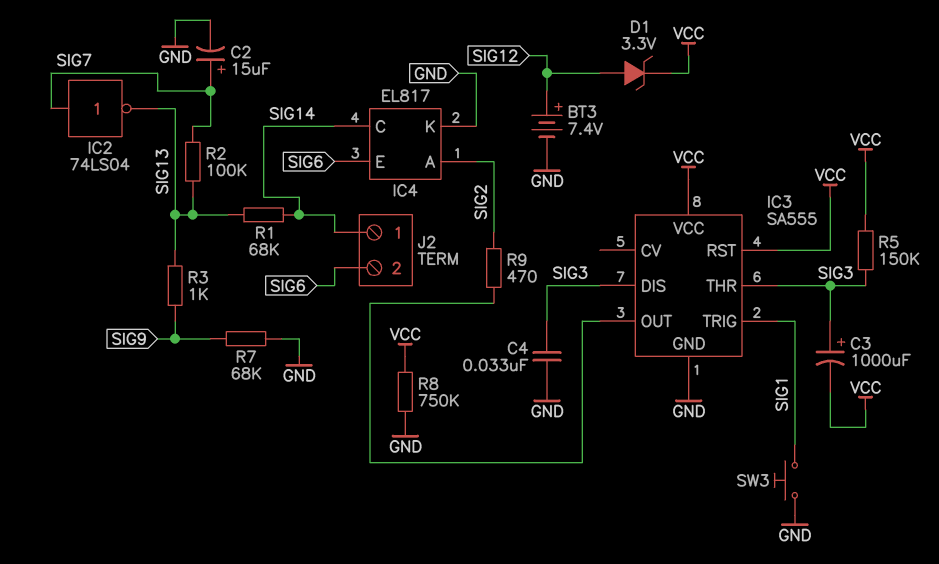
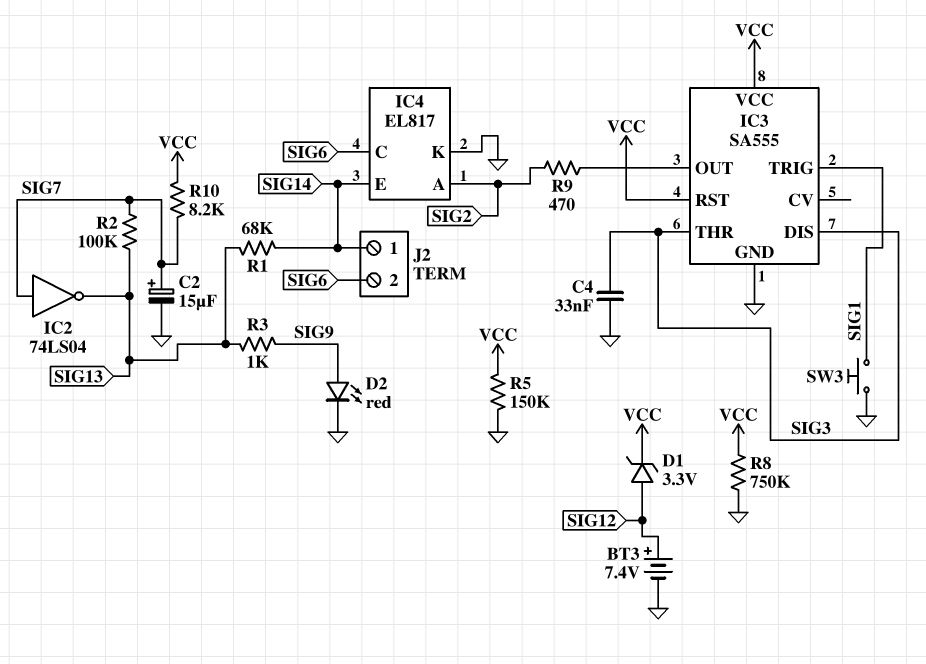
C3: 1000uF (plus SIG3, minus VCC) -> none
D2: none -> LED red (A SIG9, K GND)
IC4 pin C: SIG14 -> SIG6
IC4 pin E: SIG6 -> SIG14
R5: 150k (SIG3, VCC) -> 150k (GND, VCC)
R7: 68k (GND, SIG9) -> none
R10: none -> 8.2k (SIG7, VCC)

